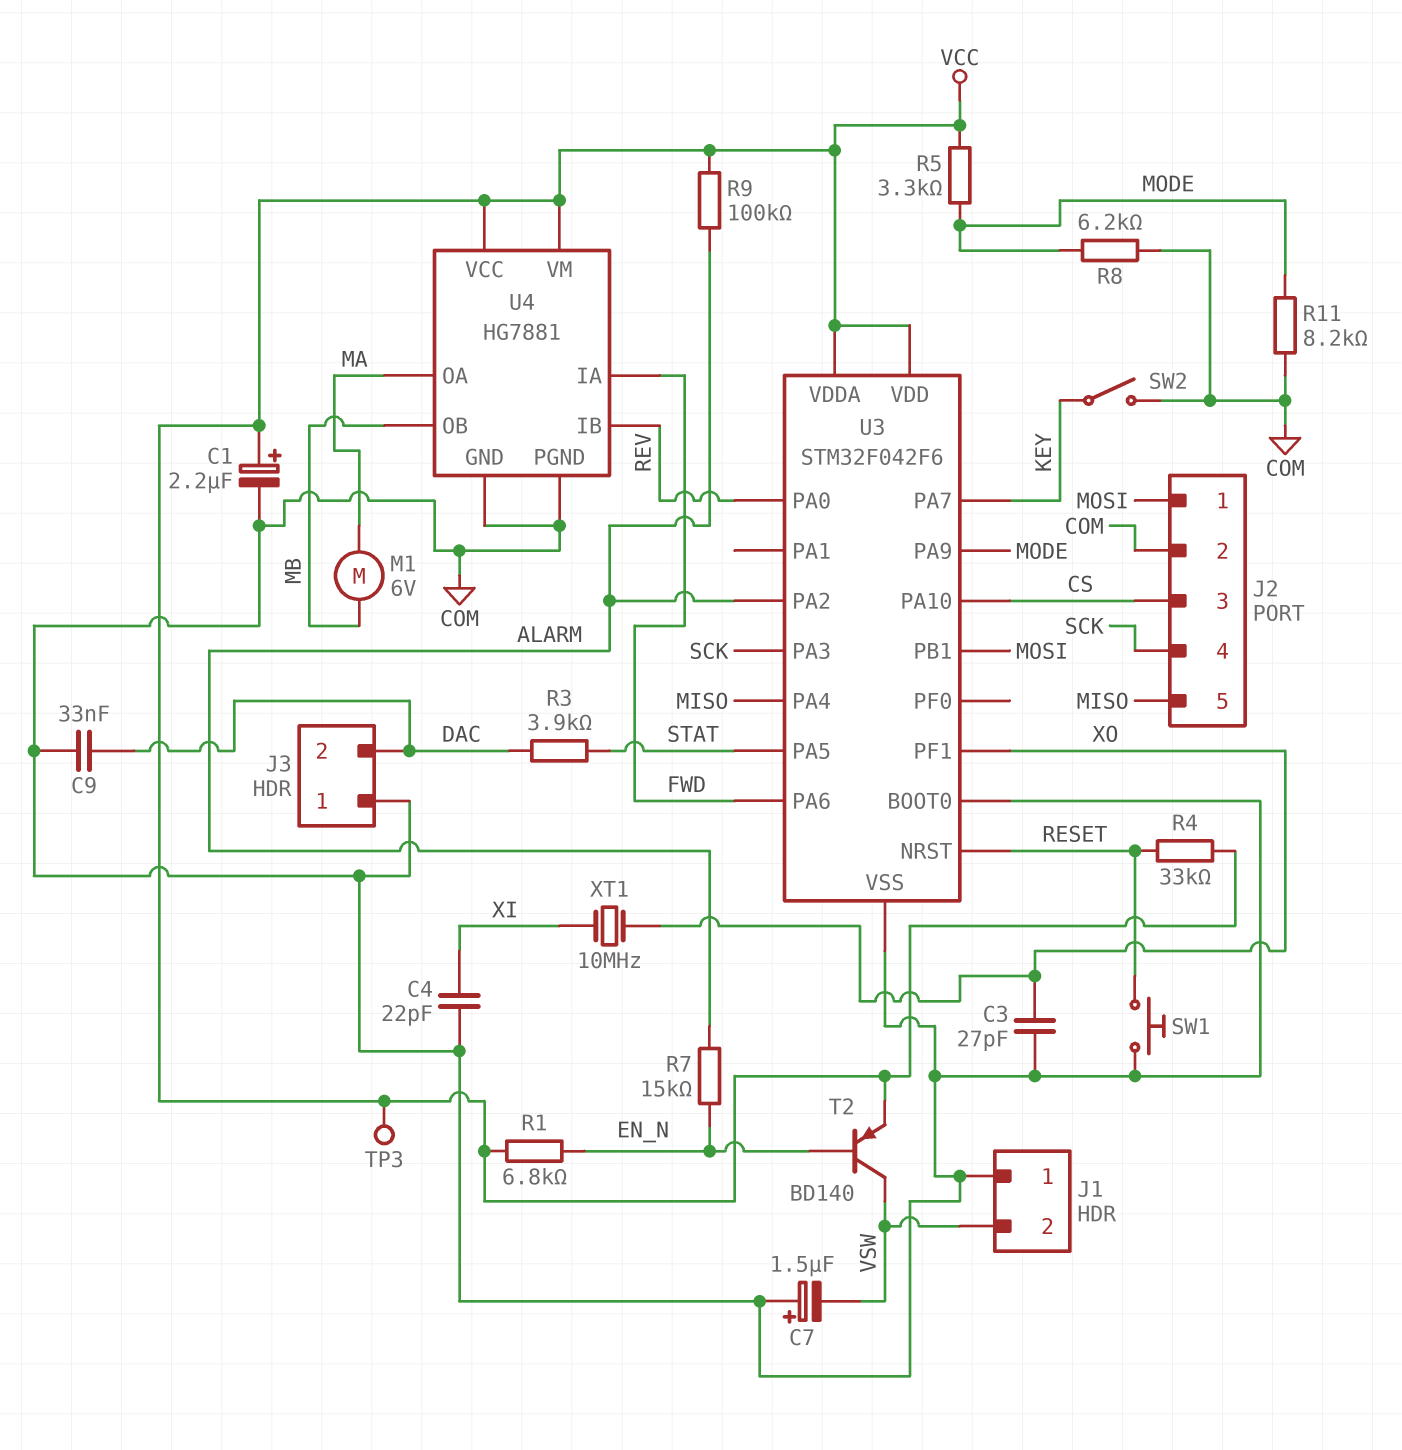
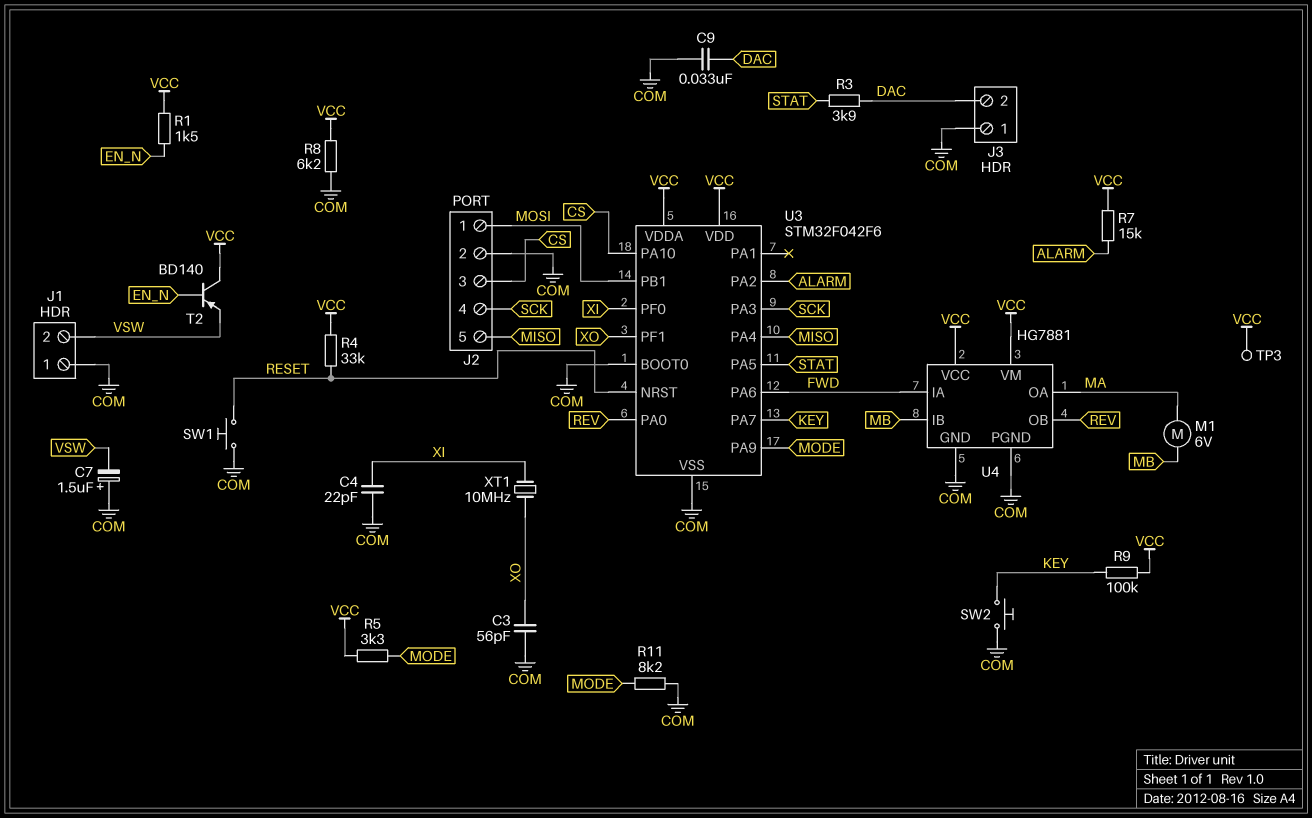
C1: 2.2uF (plus VCC, minus COM) -> none
C3: 27pF (COM, XO) -> 56pF (COM, XO)
R1: 6.8k (EN_N, VCC) -> 1.5k (EN_N, VCC)
R7: 15k (ALARM, EN_N) -> 15k (ALARM, VCC)
R8: 6.2k (COM, MODE) -> 6.2k (COM, VCC)
R9: 100k (ALARM, VCC) -> 100k (KEY, VCC)
SW2: switch (COM, KEY) -> button (COM, KEY)
T2: PNP BD140 (B EN_N, C VSW, E VCC) -> PNP BD140 (B EN_N, C VCC, E VSW)
U3 pin PF0: none -> XI
U4 pin IB: REV -> MB
U4 pin OB: MB -> REV

